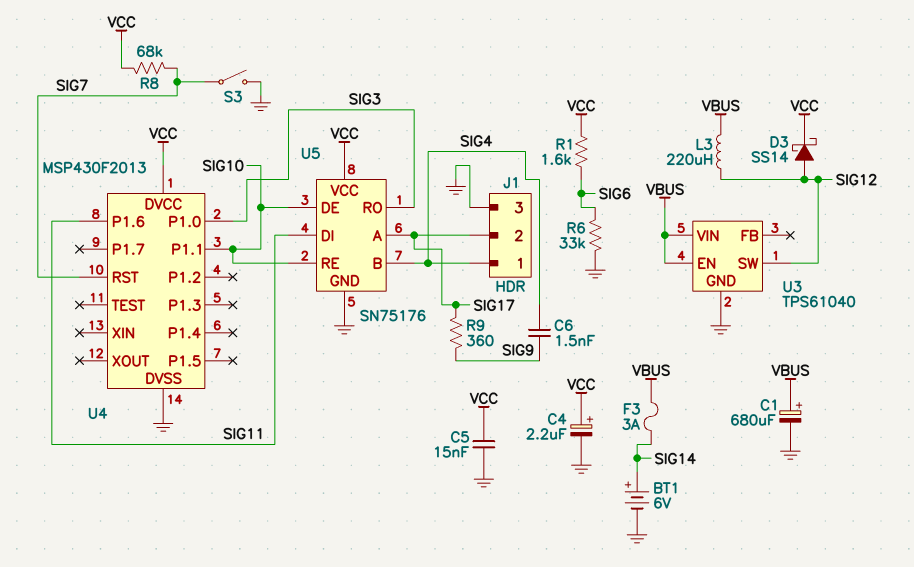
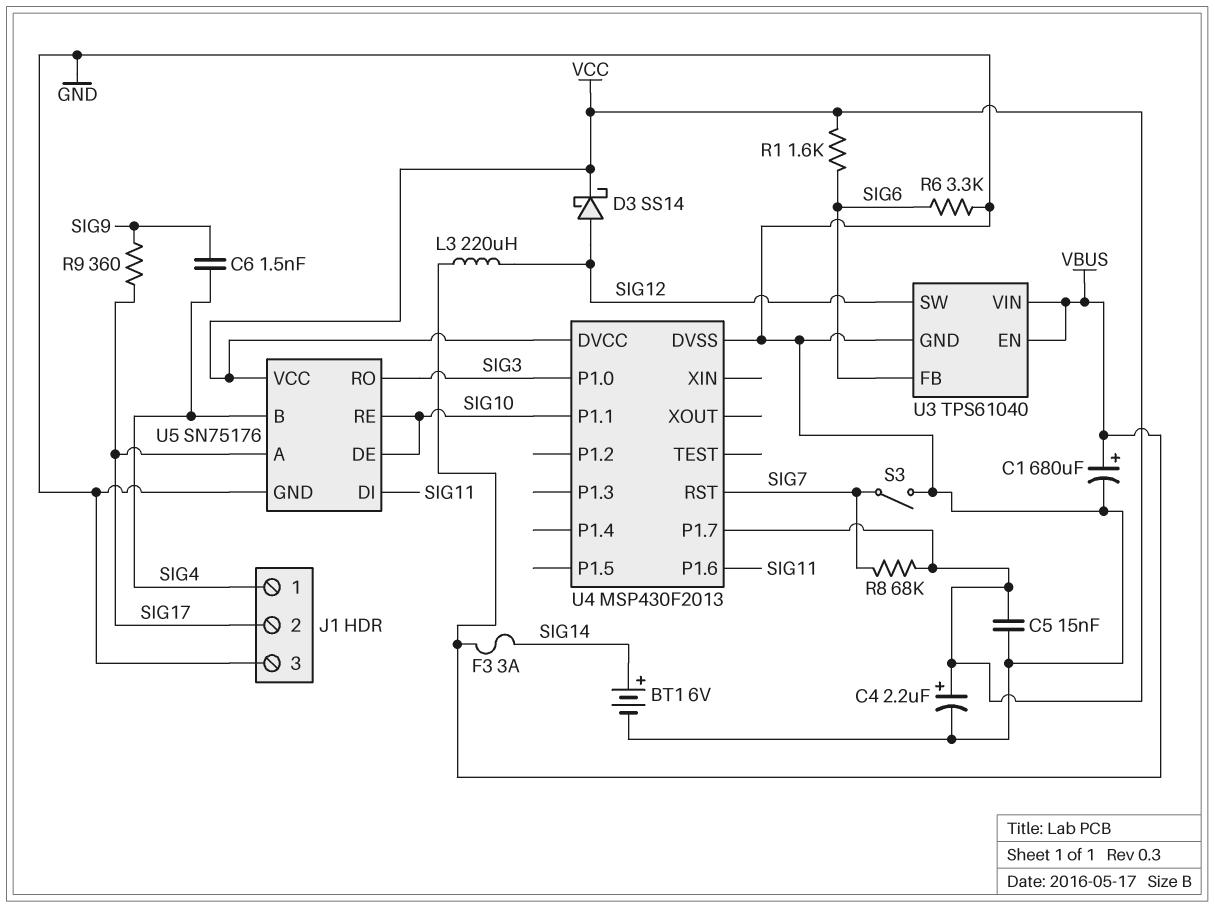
R6: 33k (GND, SIG6) -> 3.3k (GND, SIG6)
U3 pin FB: none -> SIG6
U4 pin P1.7: none -> VCC

